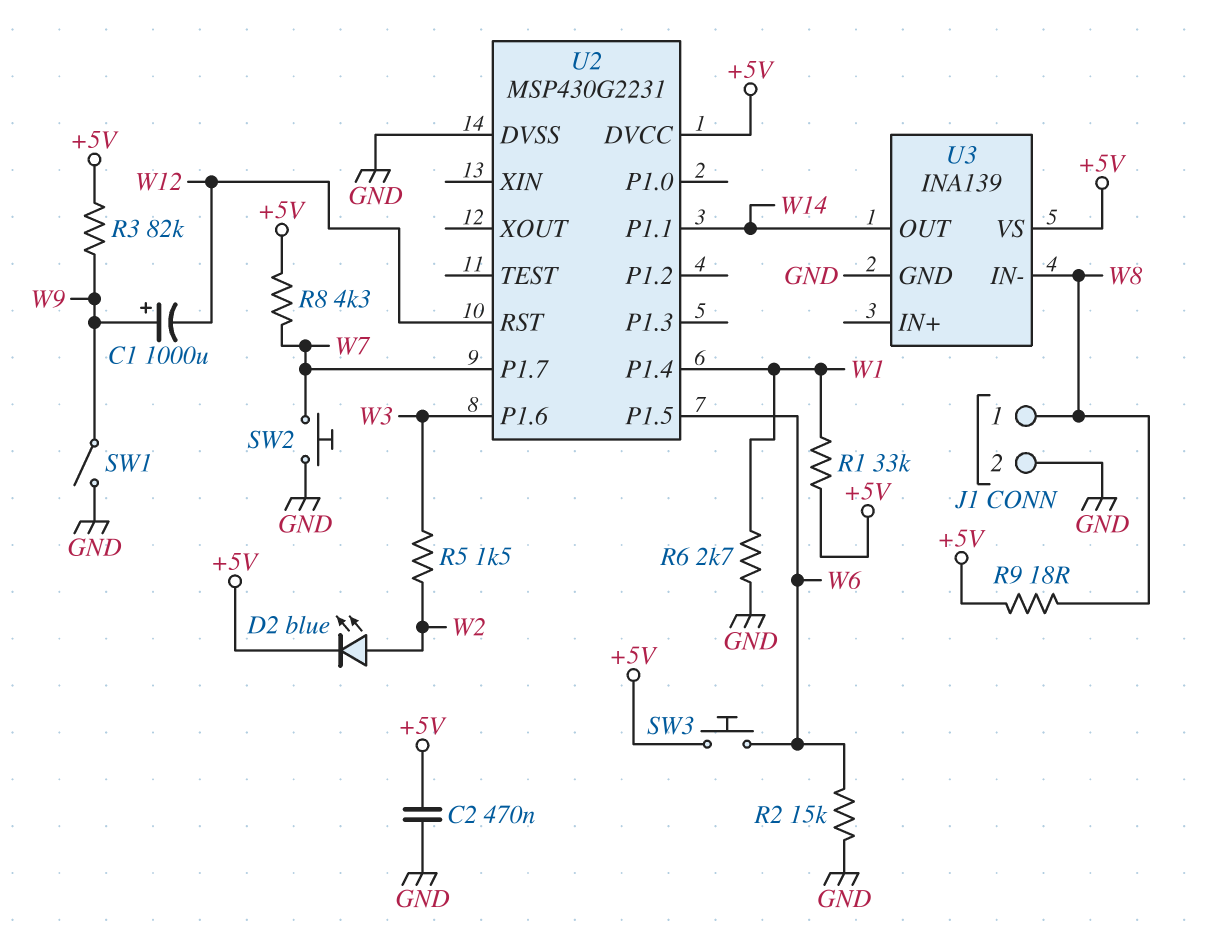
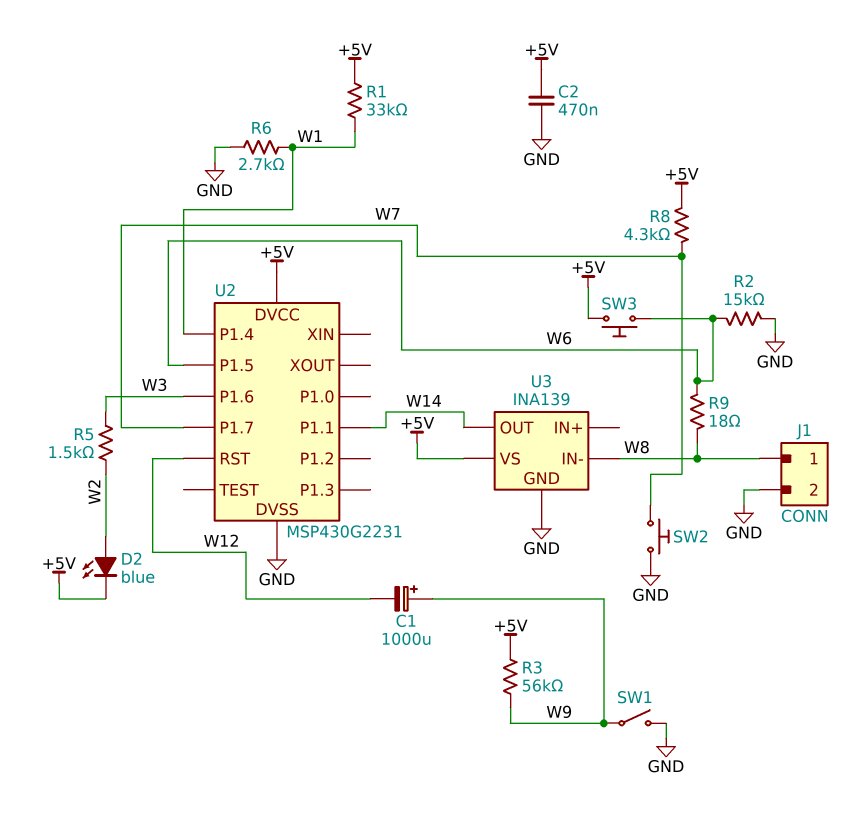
R3: 82k (+5V, W9) -> 56k (+5V, W9)
R9: 18 (+5V, W8) -> 18 (W6, W8)

